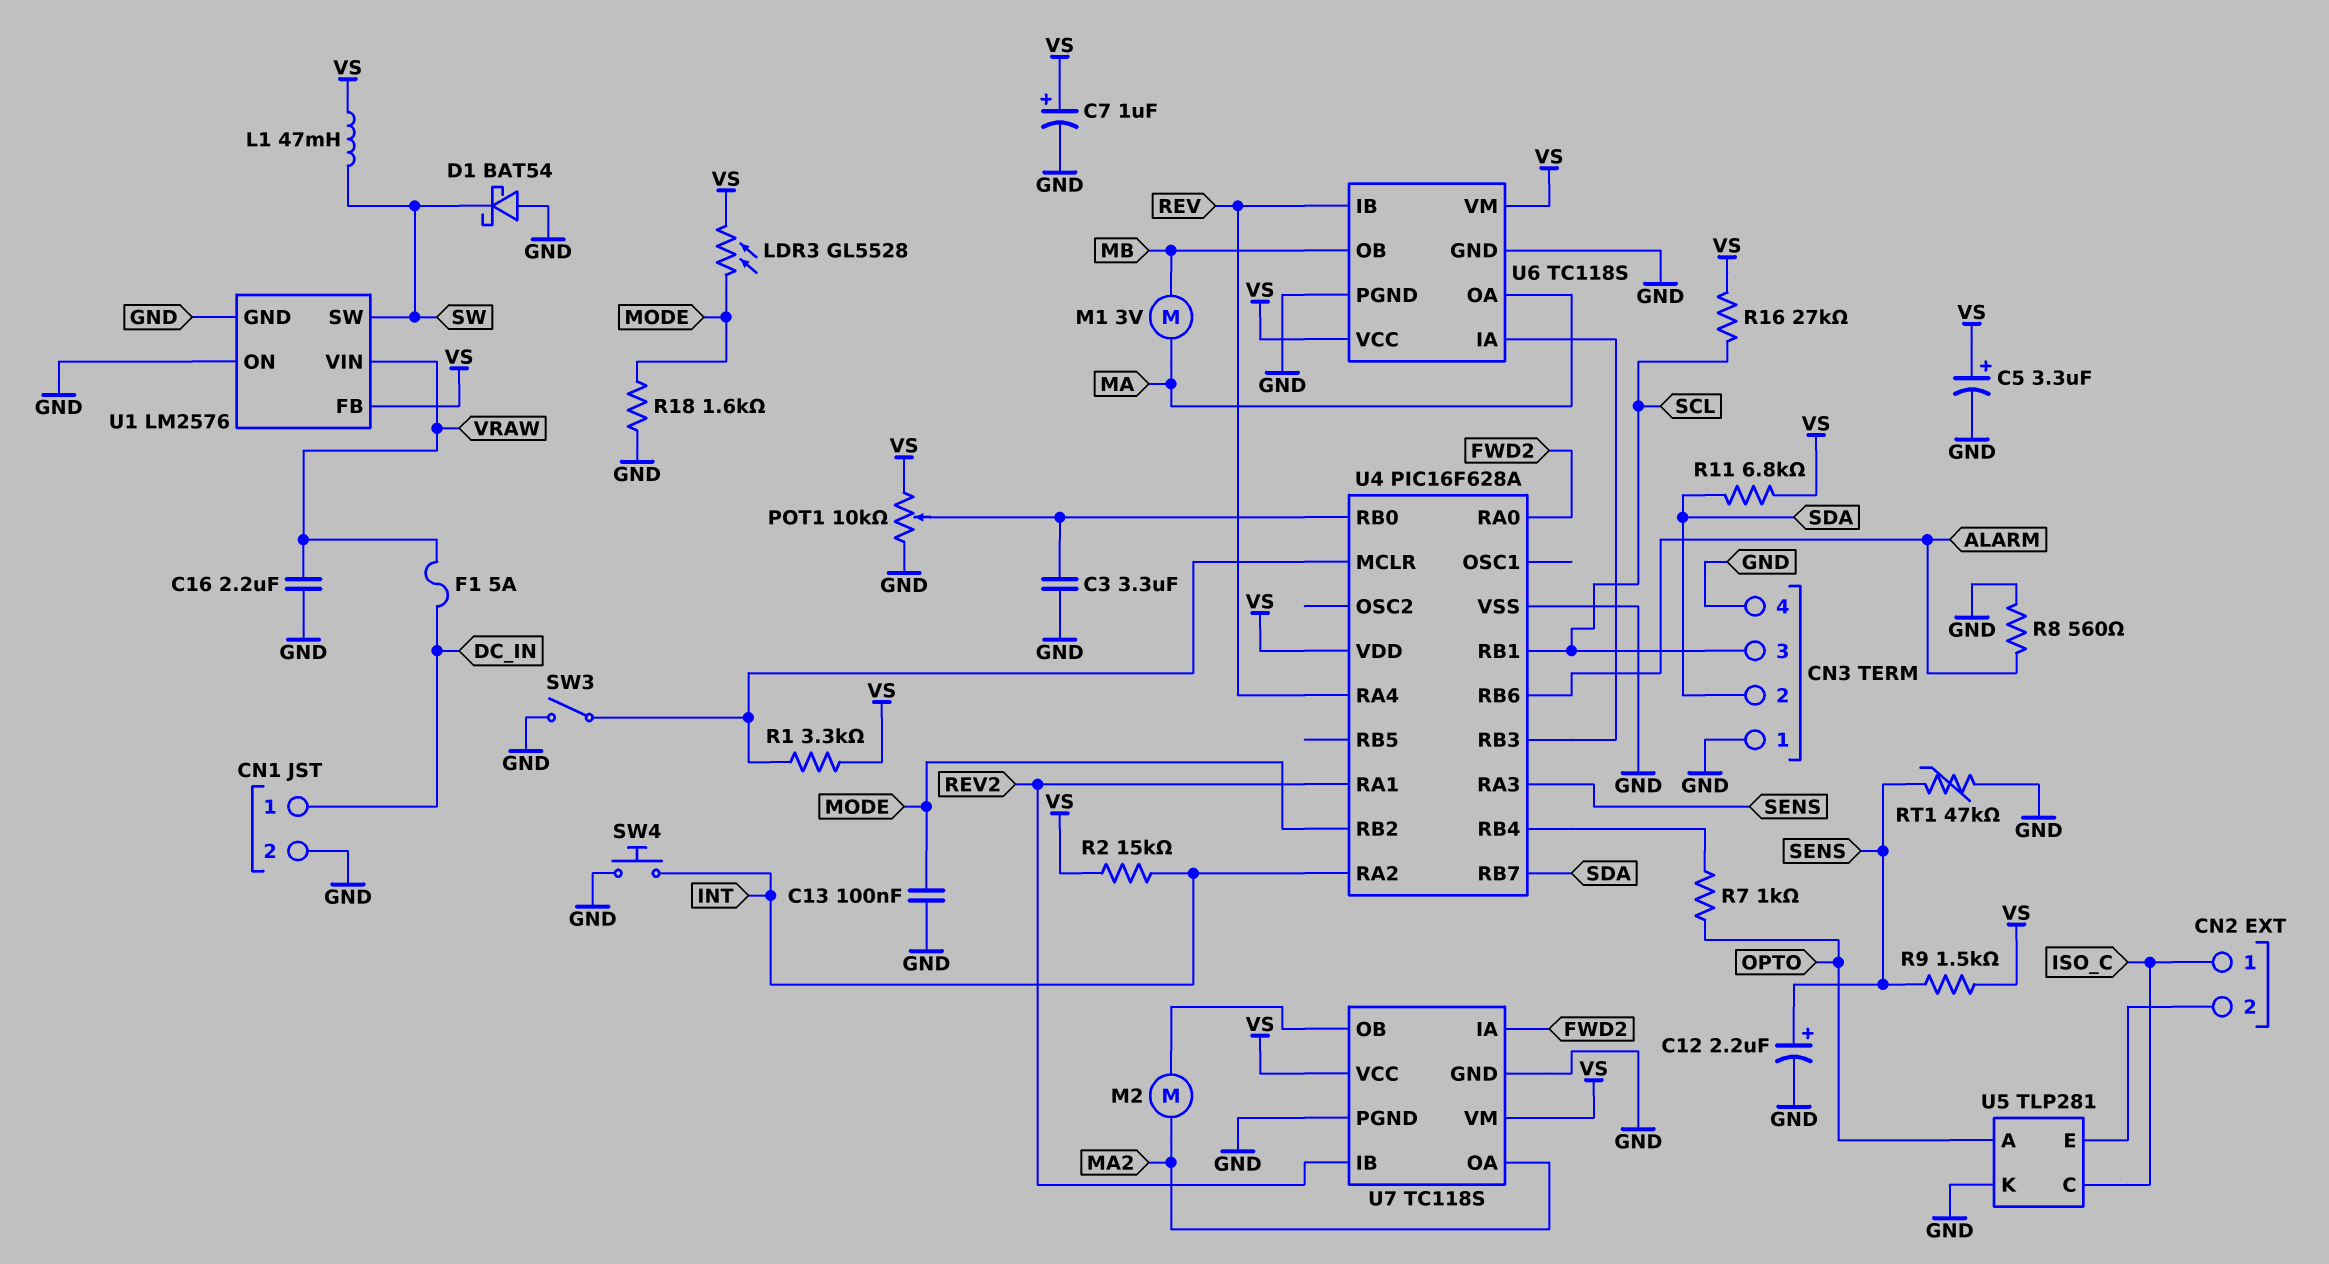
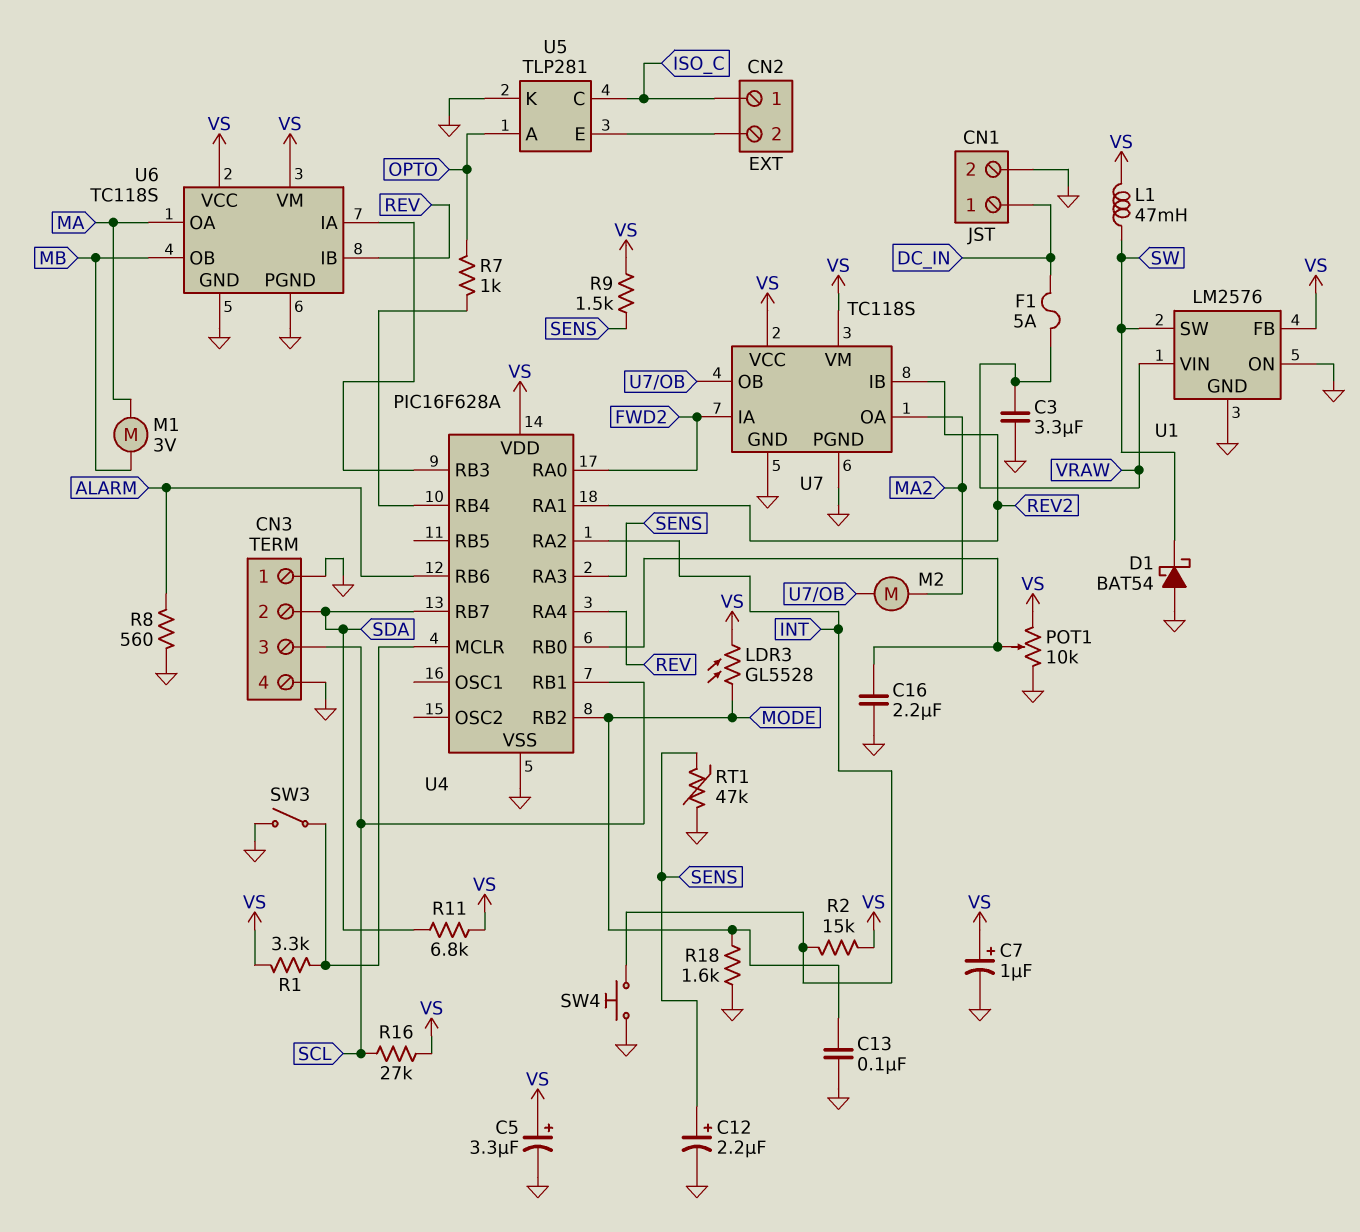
C3: 3.3uF (GND, U4/RB0) -> 3.3uF (GND, VRAW)
C16: 2.2uF (GND, VRAW) -> 2.2uF (GND, U4/RB0)

